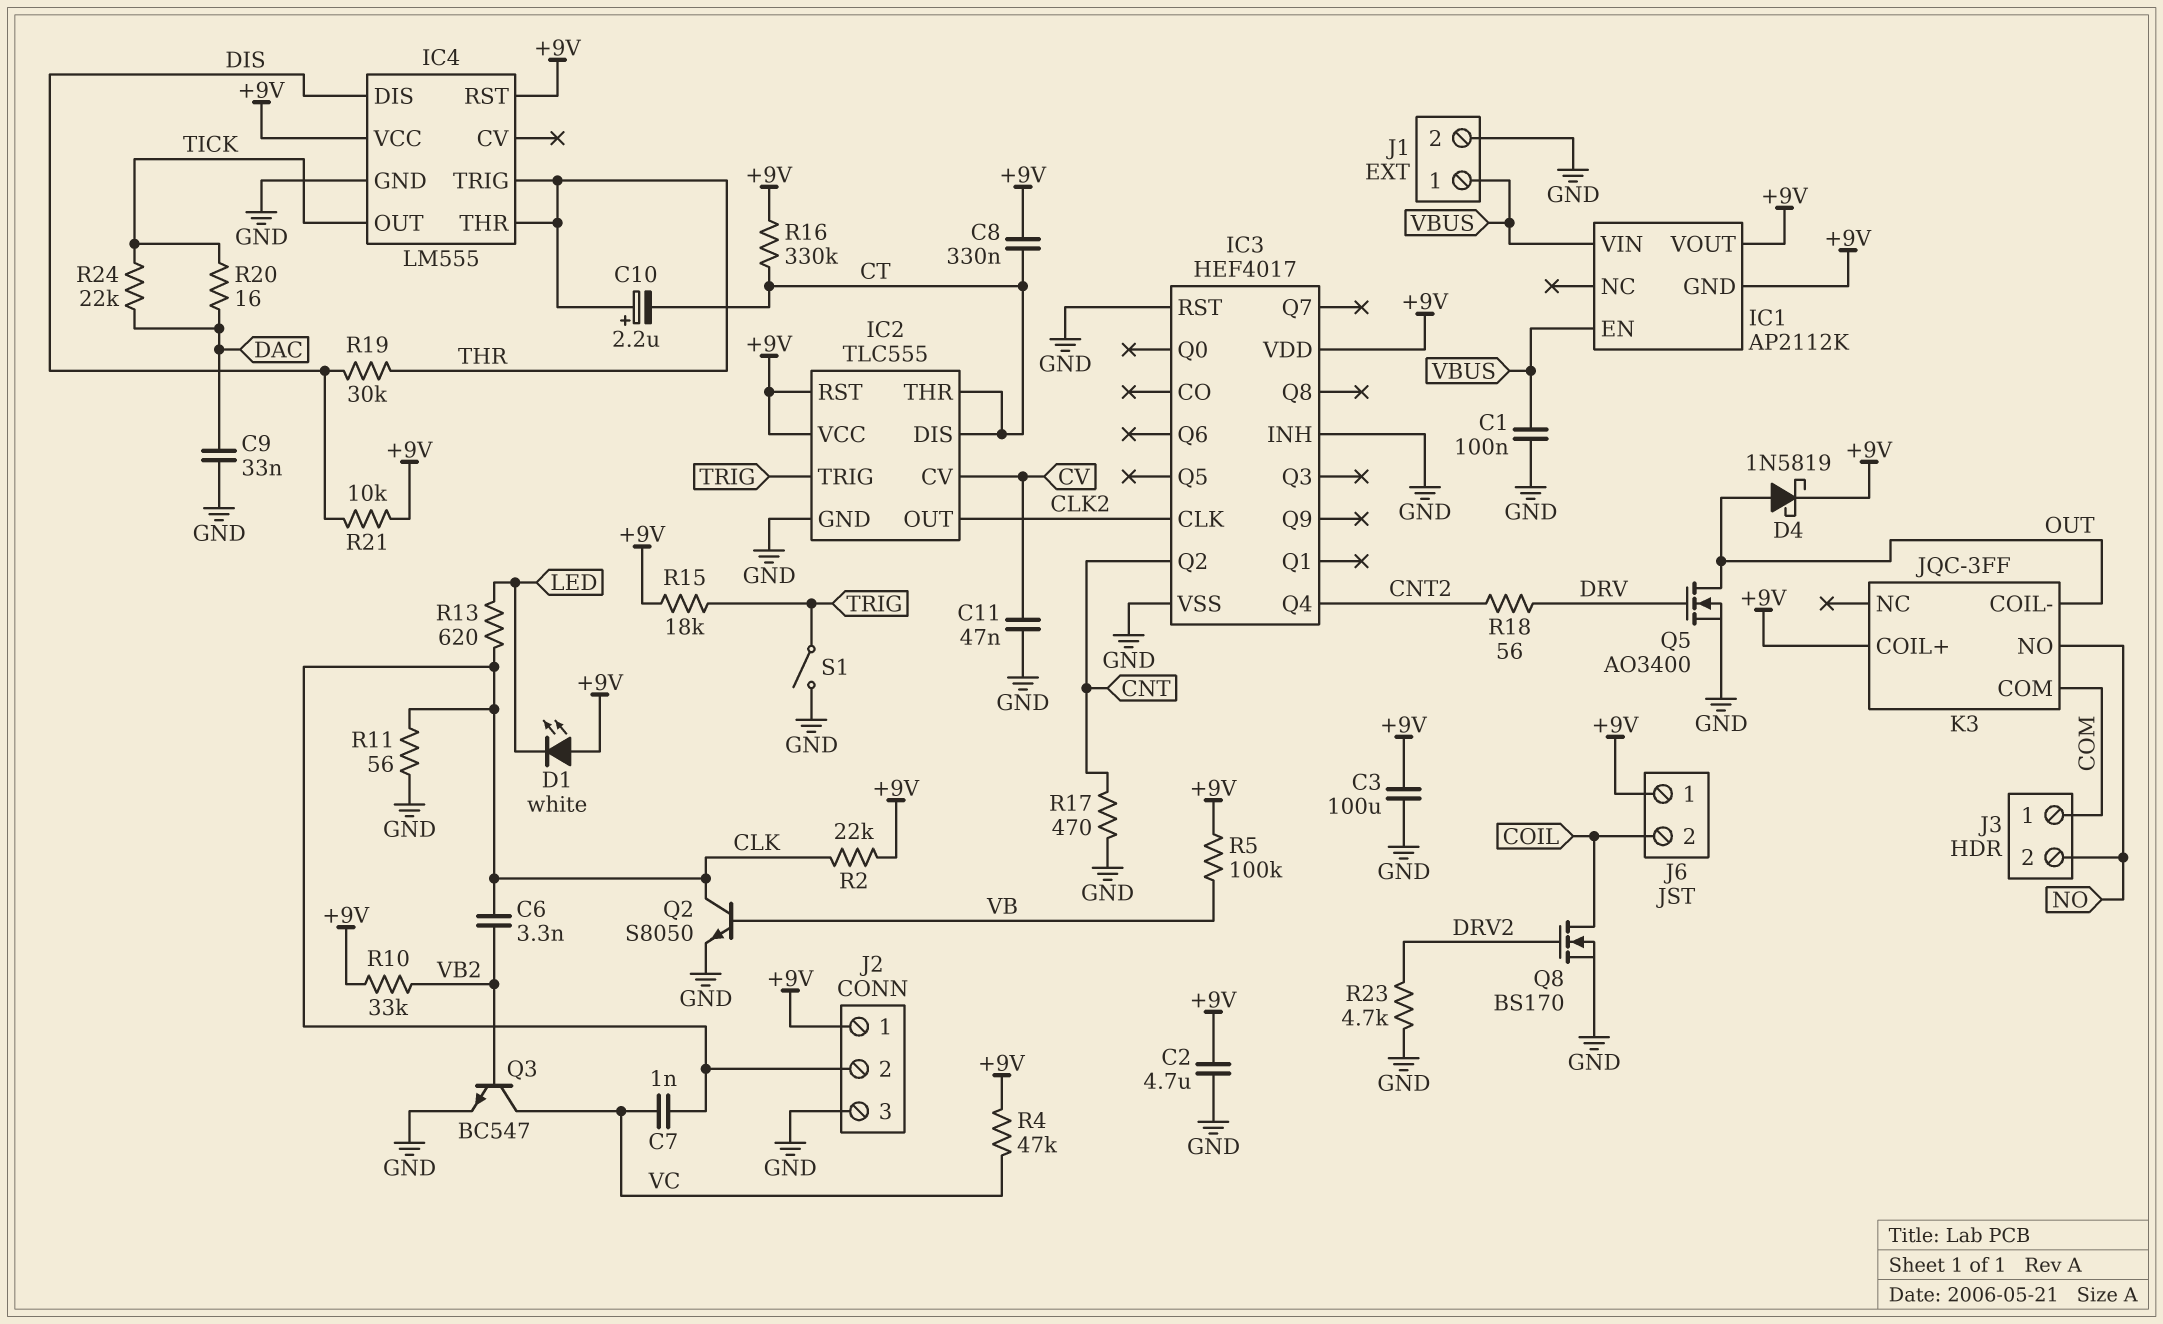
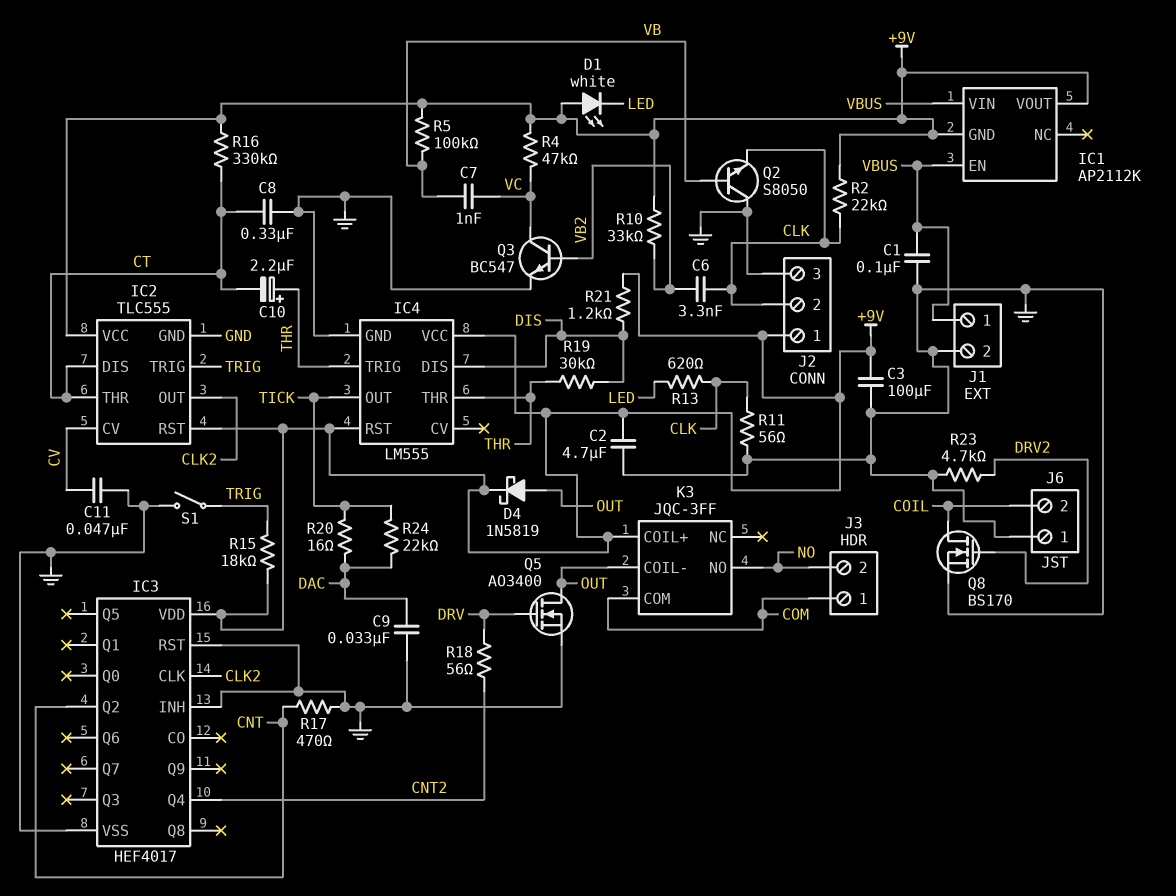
C7: 1nF (CLK, VC) -> 1nF (VB, VC)
C8: 330nF (+9V, CT) -> 330nF (CT, GND)
J6 pin 1: +9V -> GND
Q2: NPN S8050 (B VB, C CLK, E GND) -> NPN S8050 (B VB, C GND, E CLK)
R21: 10k (+9V, DIS) -> 1.2k (+9V, DIS)

